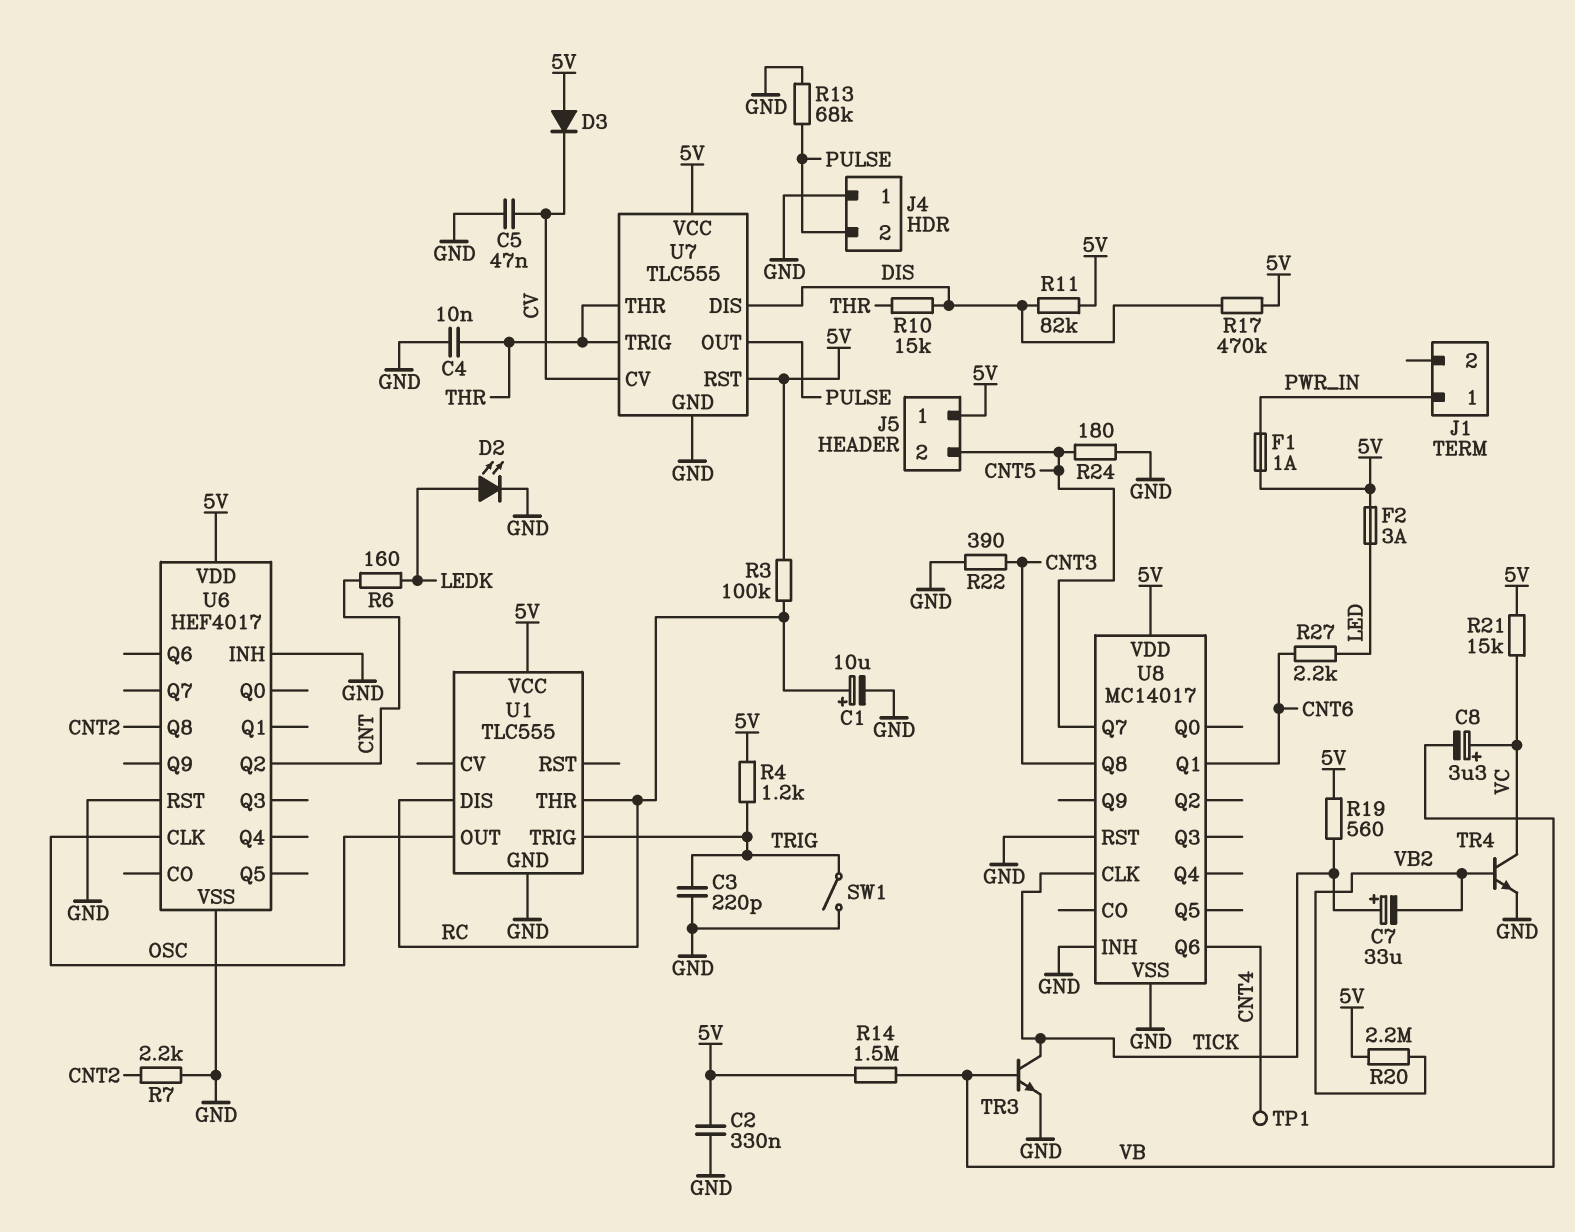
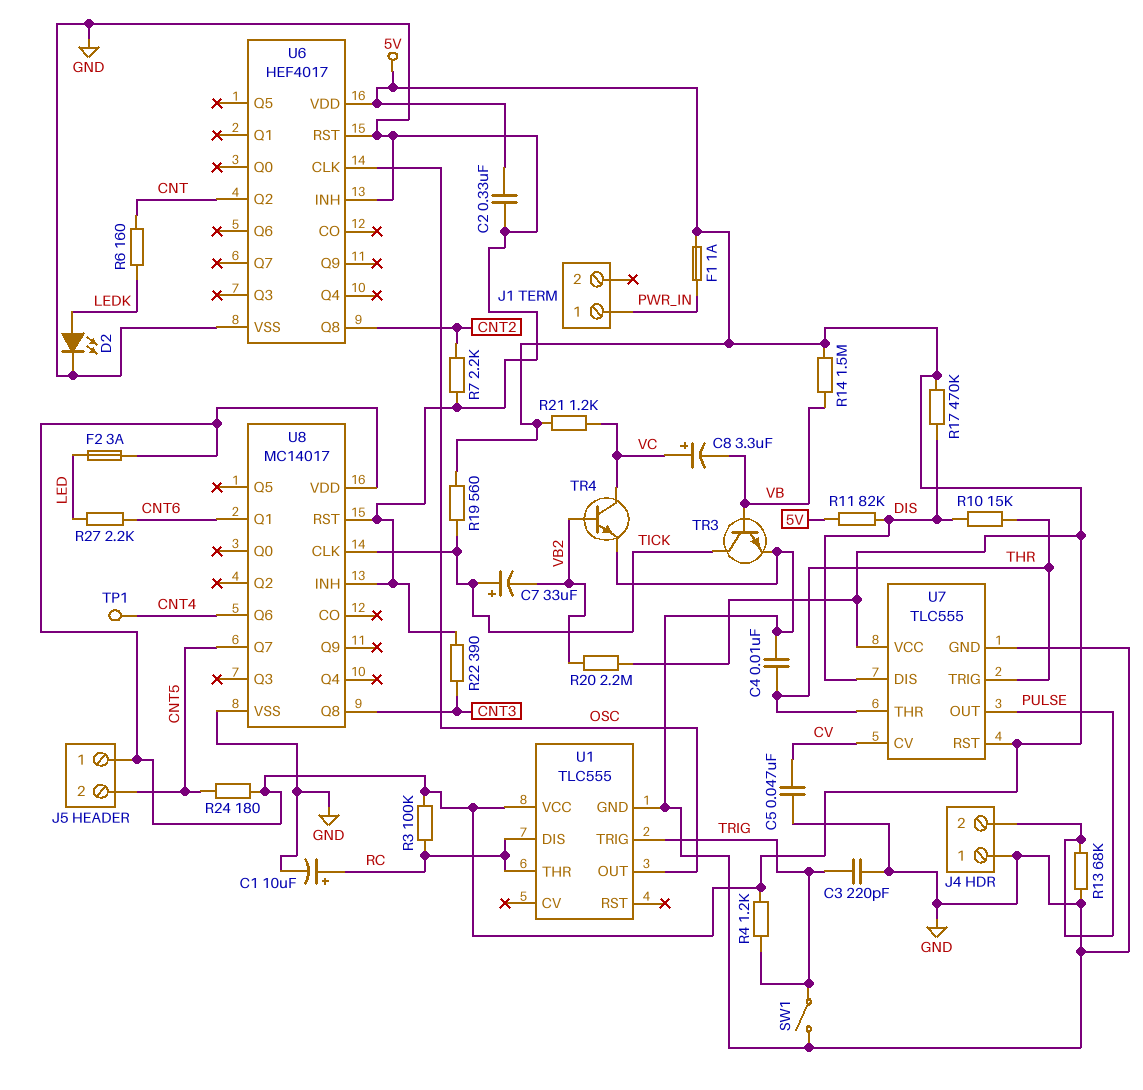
D3: diode (A 5V, K CV) -> none
R21: 15k (5V, VC) -> 1.2k (5V, VC)
R24: 180 (CNT5, GND) -> 180 (5V, CNT5)

